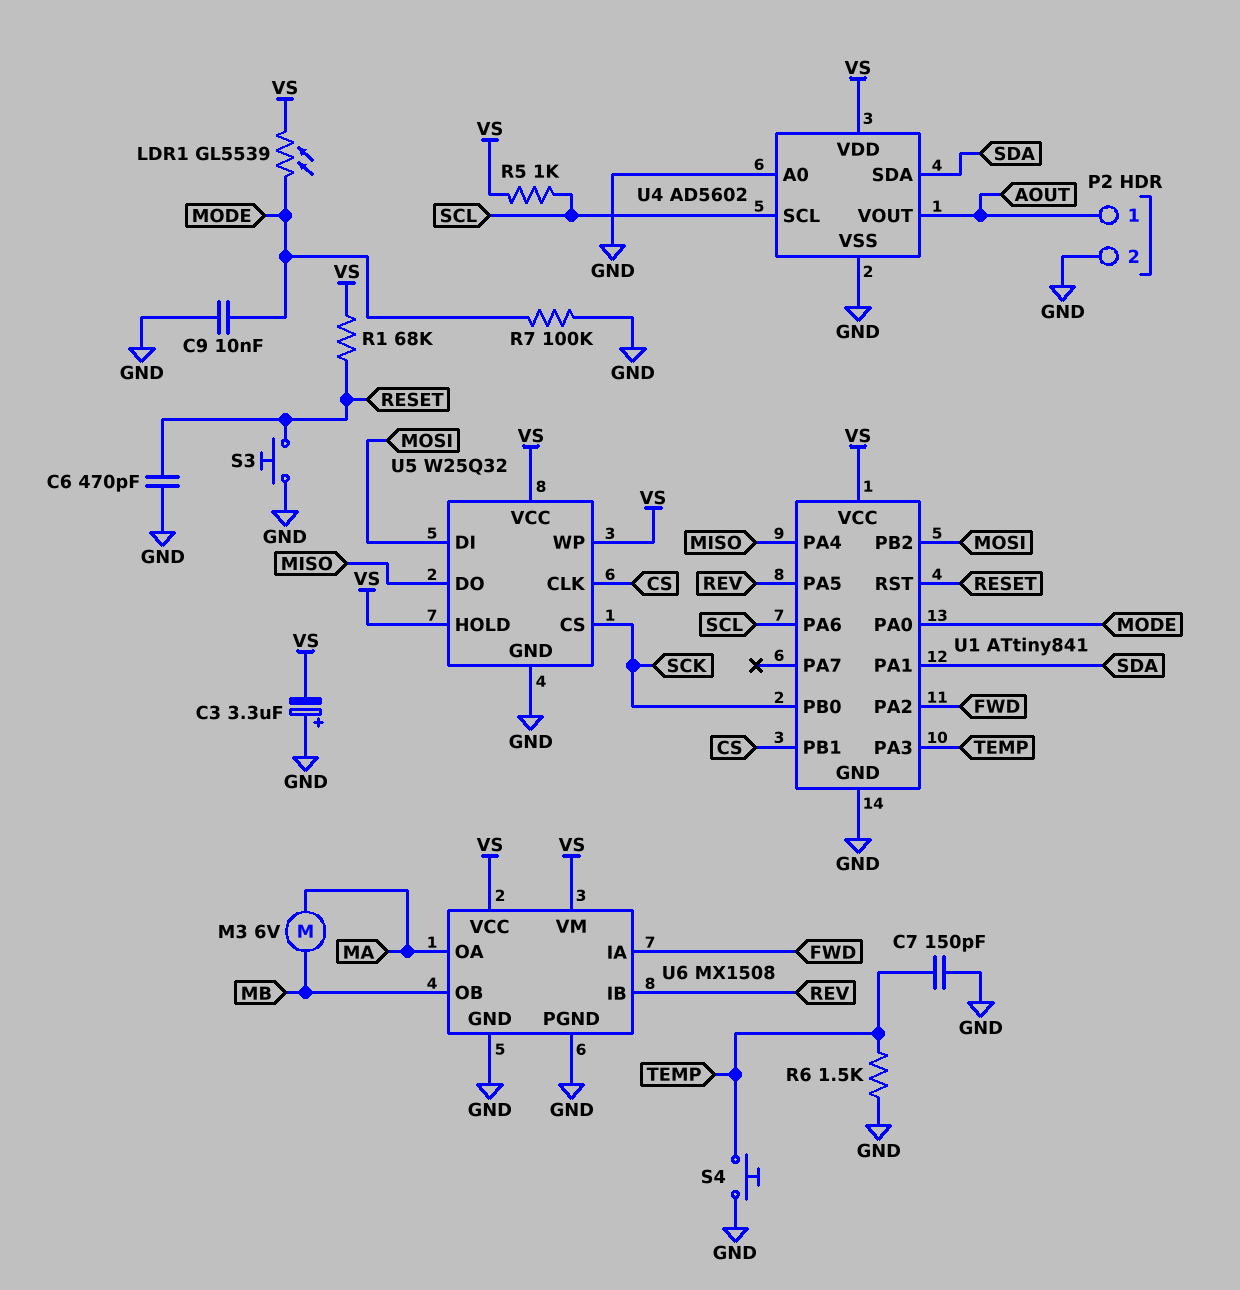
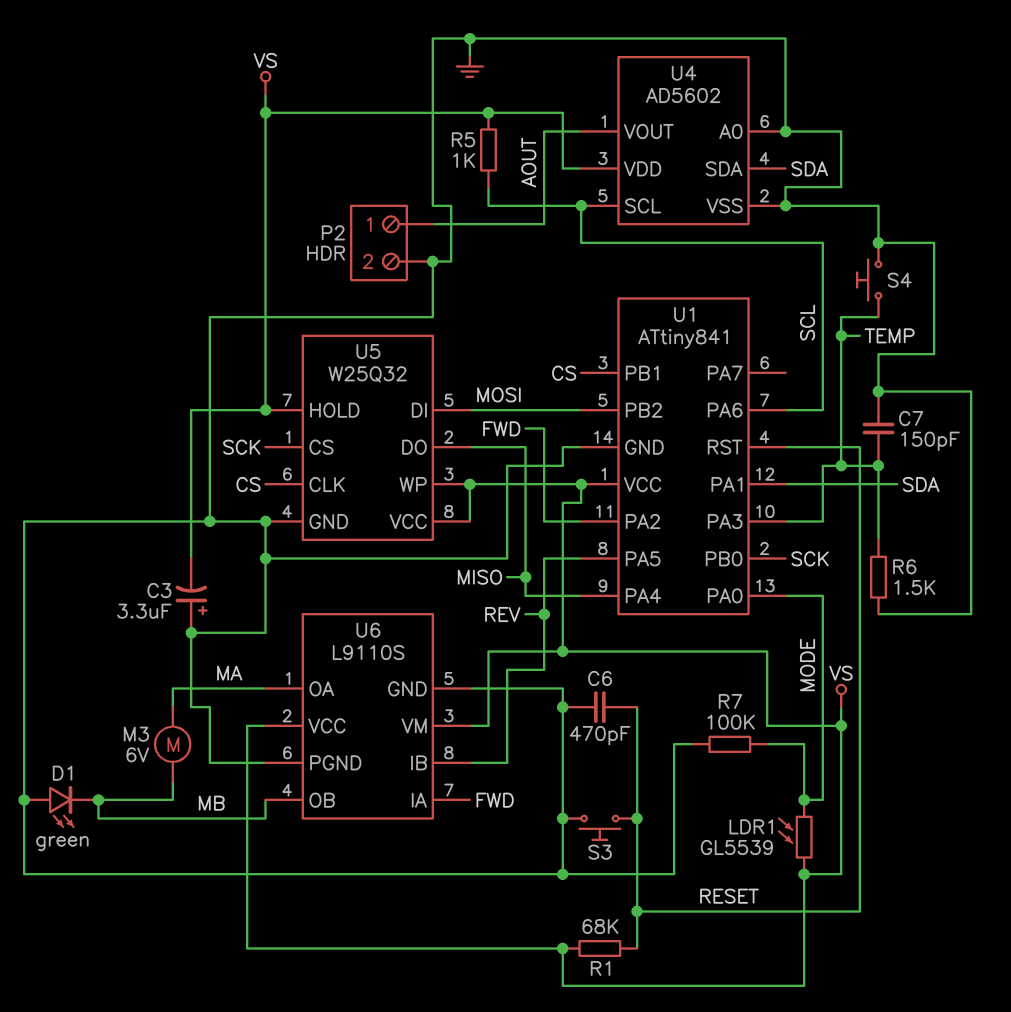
C9: 10nF (GND, MODE) -> none
D1: none -> LED green (A GND, K MB)
U6: MX1508 -> L9110S

